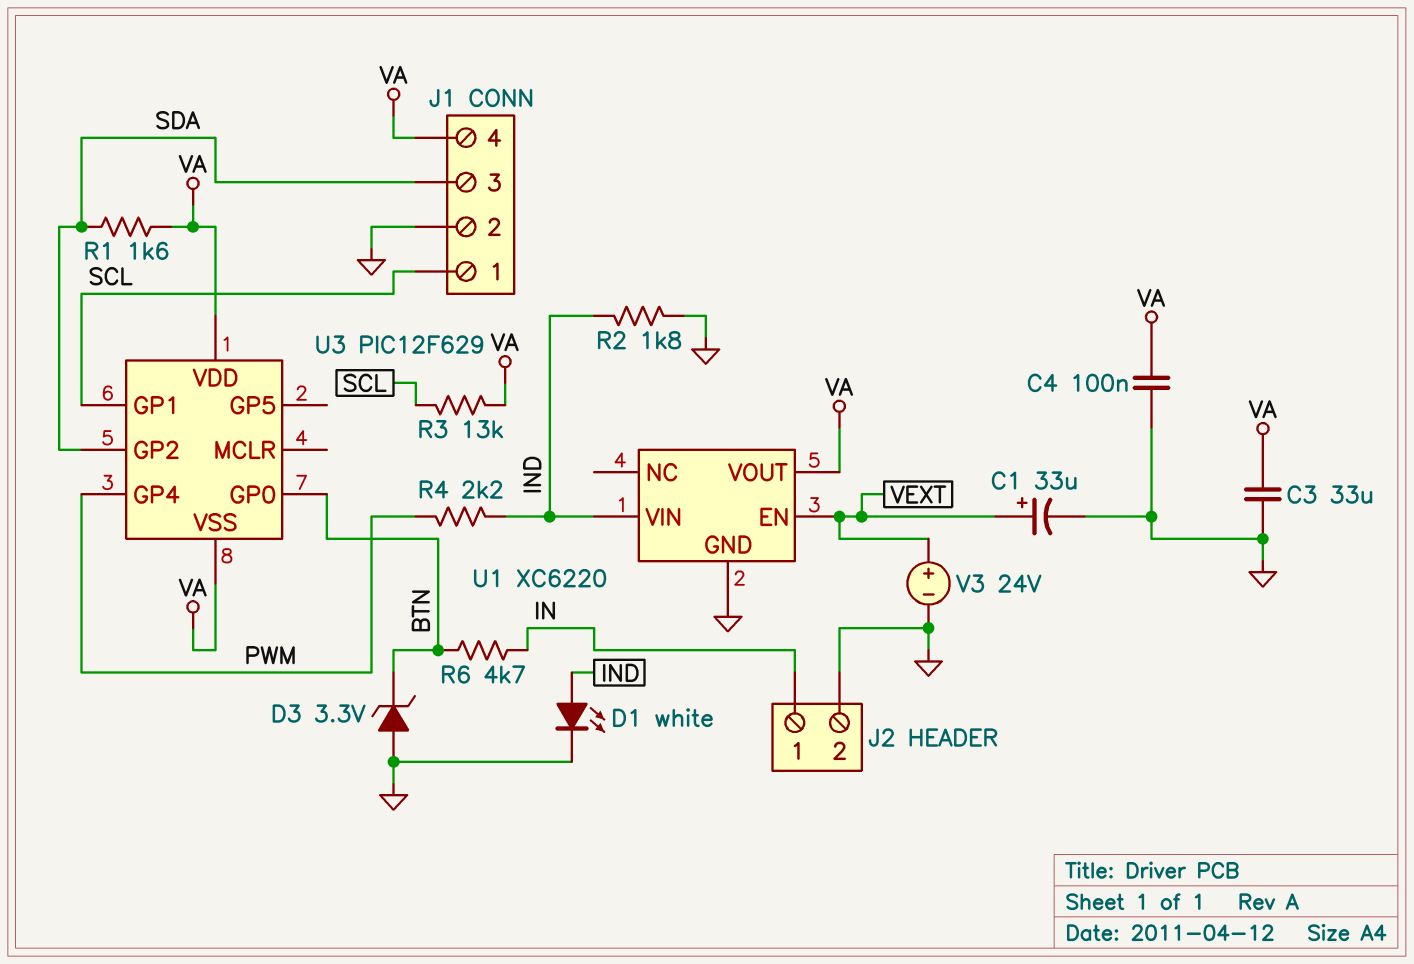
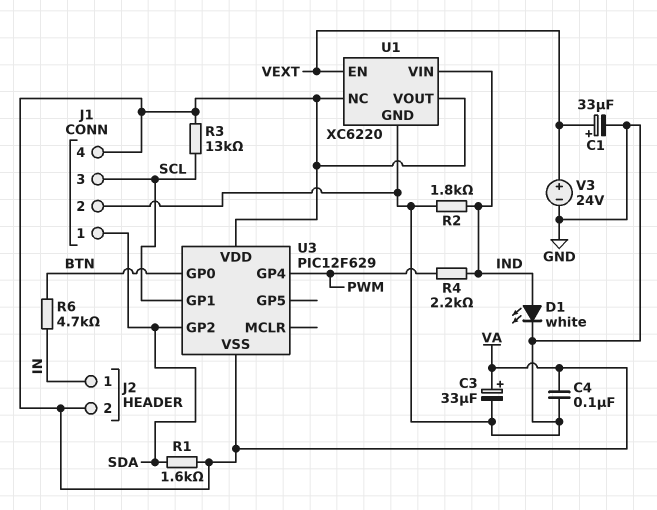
C3: 33uF (GND, VA) -> 33uF (plus VA, minus GND)
D3: zener 3.3V (A GND, K BTN) -> none
J1 pin 1: SCL -> SDA
J1 pin 3: SDA -> SCL
J2 pin 2: GND -> VA
U1 pin NC: none -> VA

